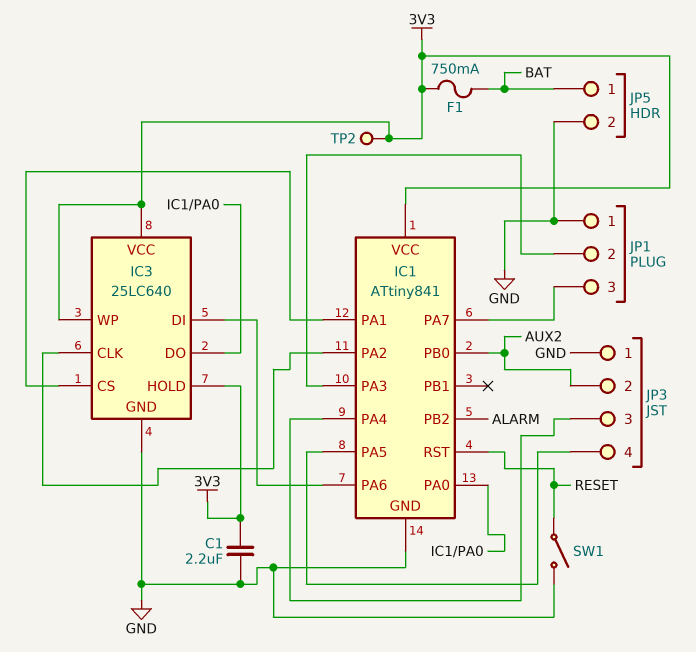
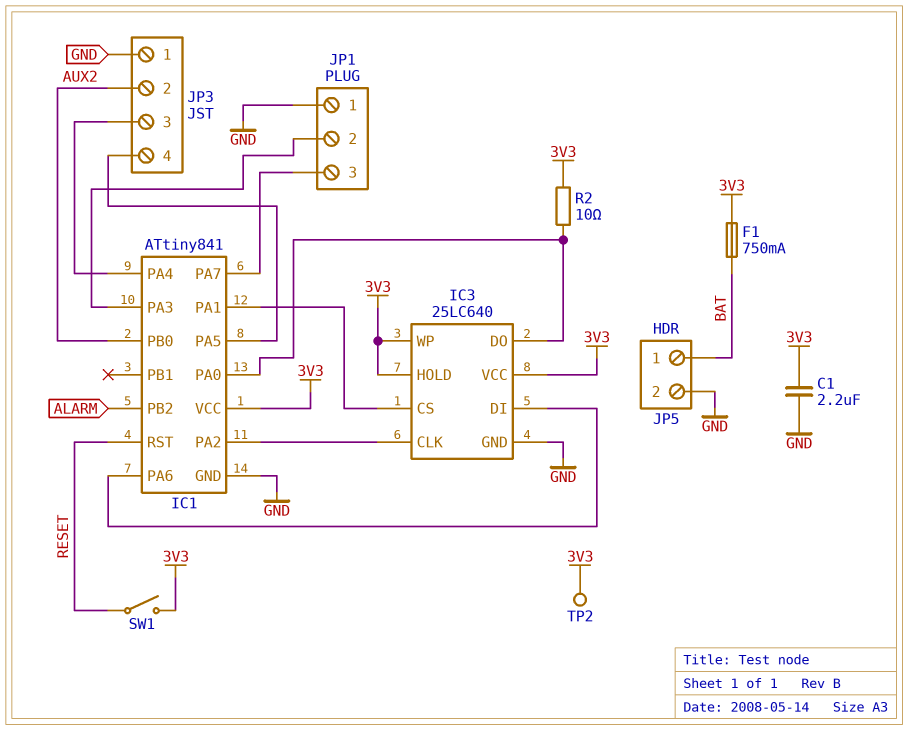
R2: none -> 10 (3V3, IC1/PA0)
SW1: switch (GND, RESET) -> switch (3V3, RESET)

